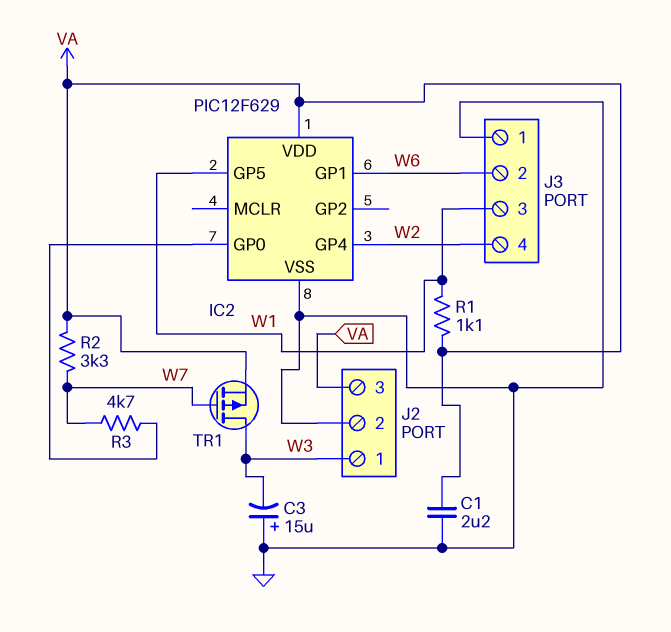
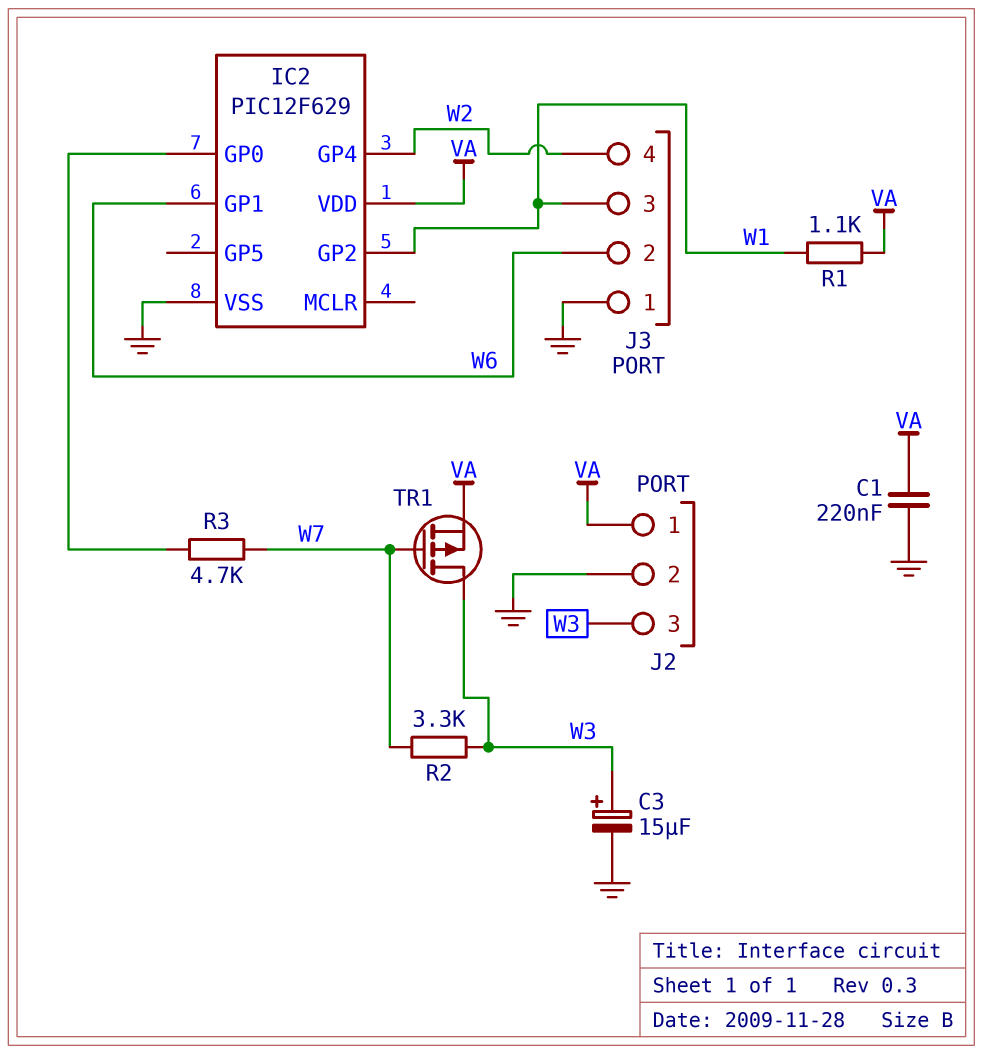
C1: 2.2uF (GND, VA) -> 220nF (GND, VA)
C3: 15uF (plus GND, minus W3) -> 15uF (plus W3, minus GND)
IC2 pin GP2: none -> W1
IC2 pin GP5: W1 -> none
J2 pin 1: W3 -> VA
J2 pin 3: VA -> W3
R2: 3.3k (VA, W7) -> 3.3k (W3, W7)

